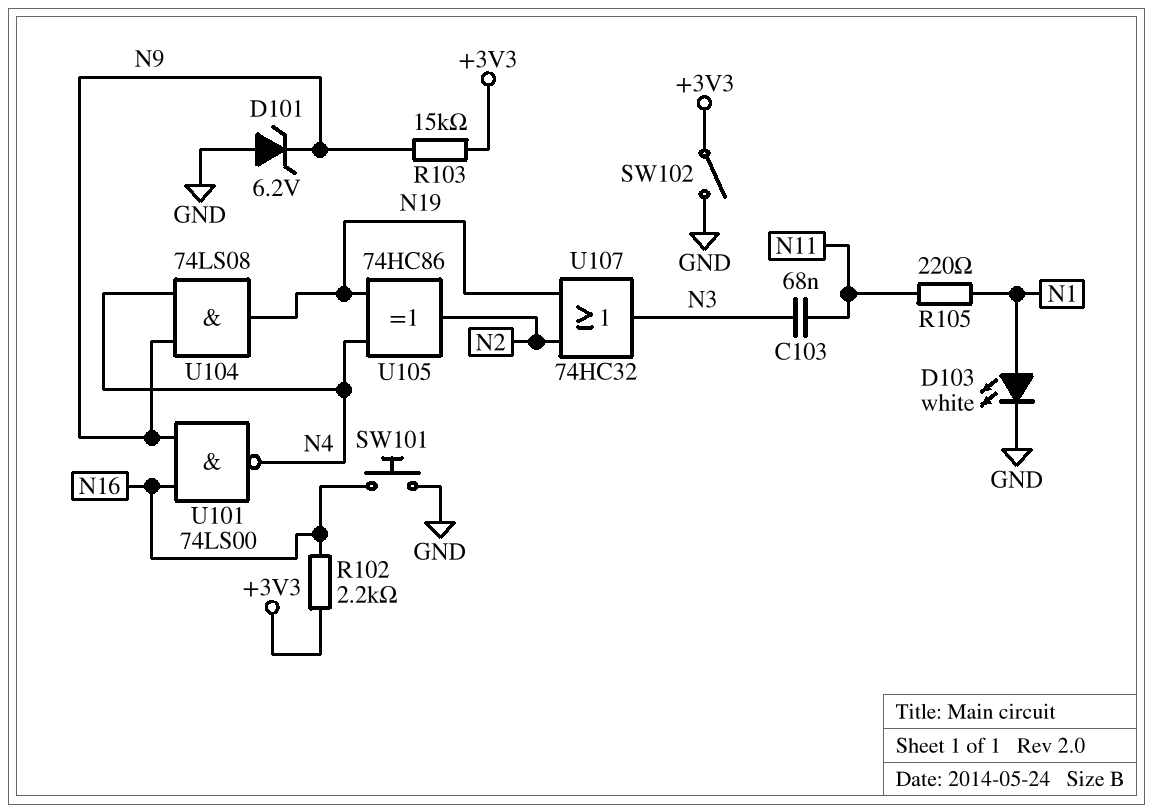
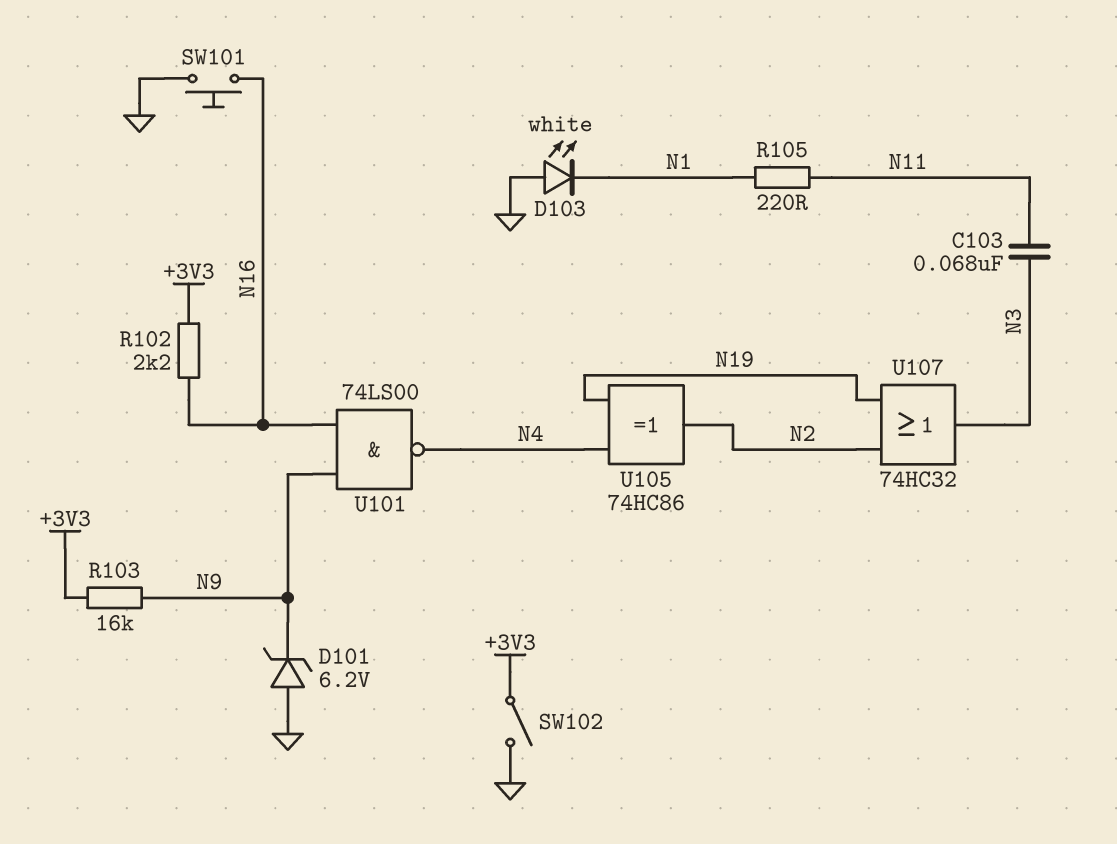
D103: LED white (A N1, K GND) -> LED white (A GND, K N1)
R103: 15k (+3V3, N9) -> 16k (+3V3, N9)
U104: AND 74LS08 (in N4, in N9, out N19) -> none

